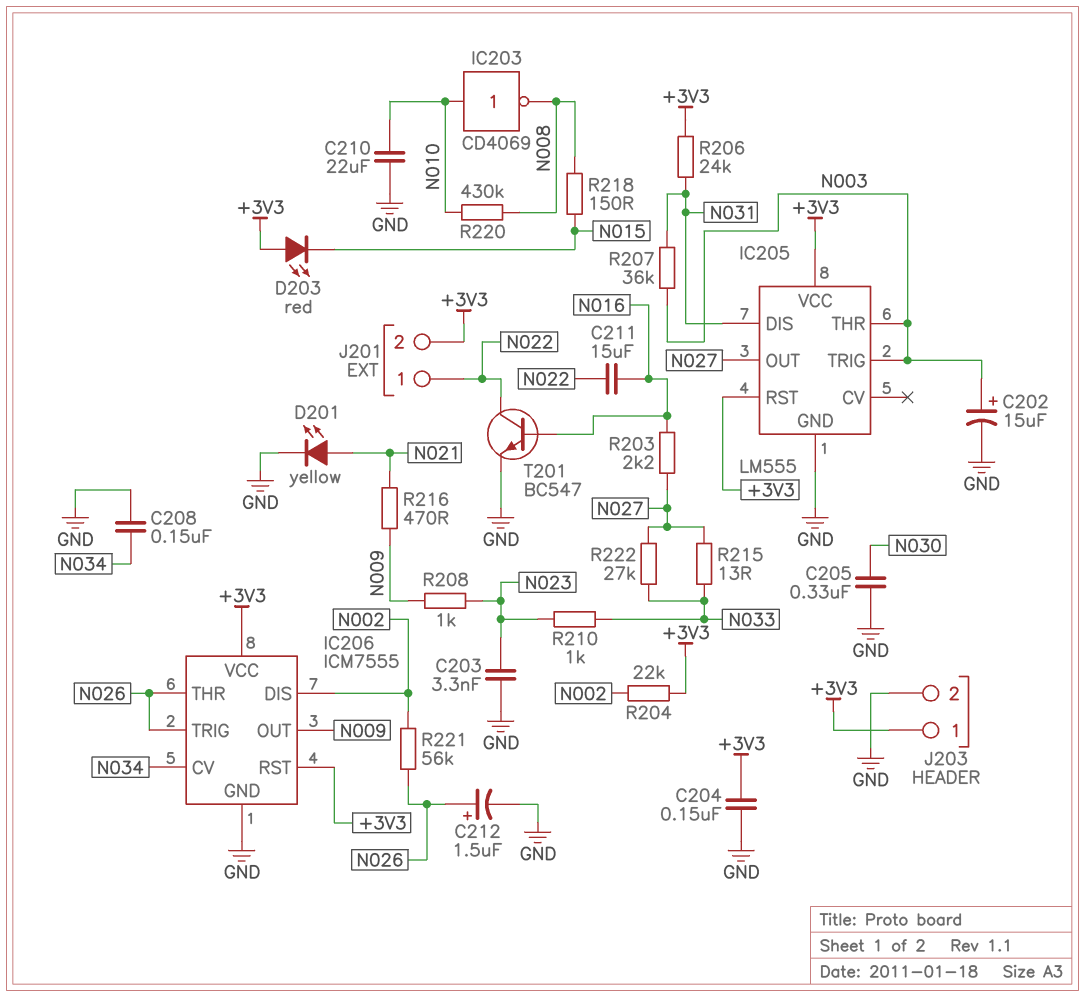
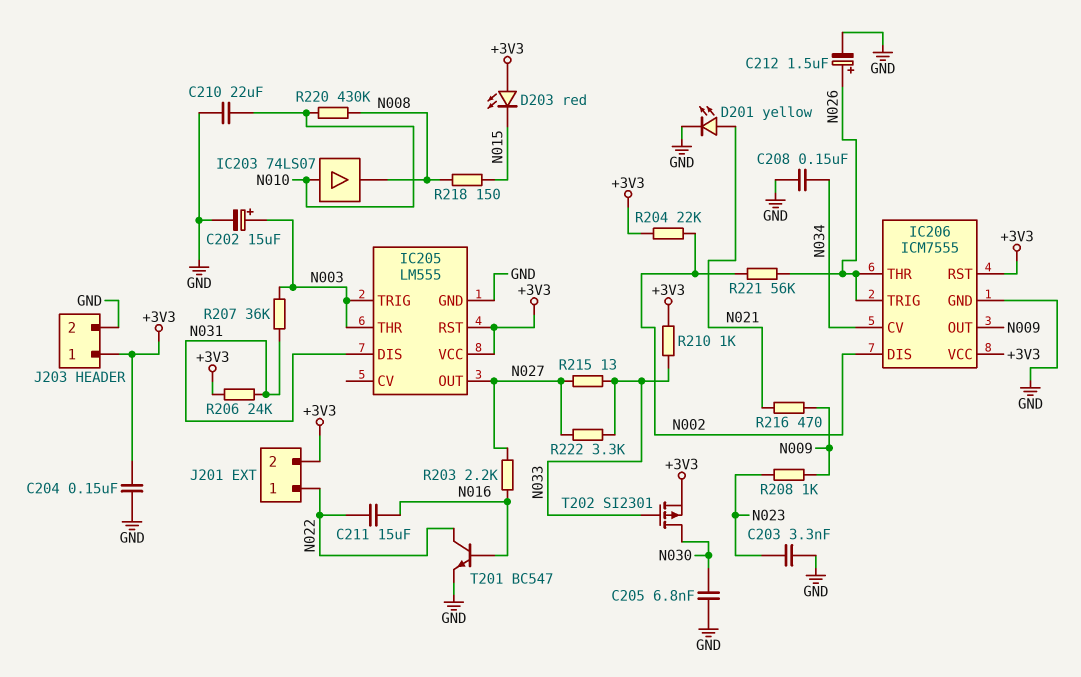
C205: 330nF (GND, N030) -> 6.8nF (GND, N030)
IC203: NOT CD4069 (in N010, out N008) -> buffer 74LS07 (in N010, out N008)
R210: 1k (N023, N033) -> 1k (+3V3, N033)
R222: 27k (N027, N033) -> 3.3k (N027, N033)
T202: none -> PMOS SI2301 (G N033, D N030, S +3V3)

